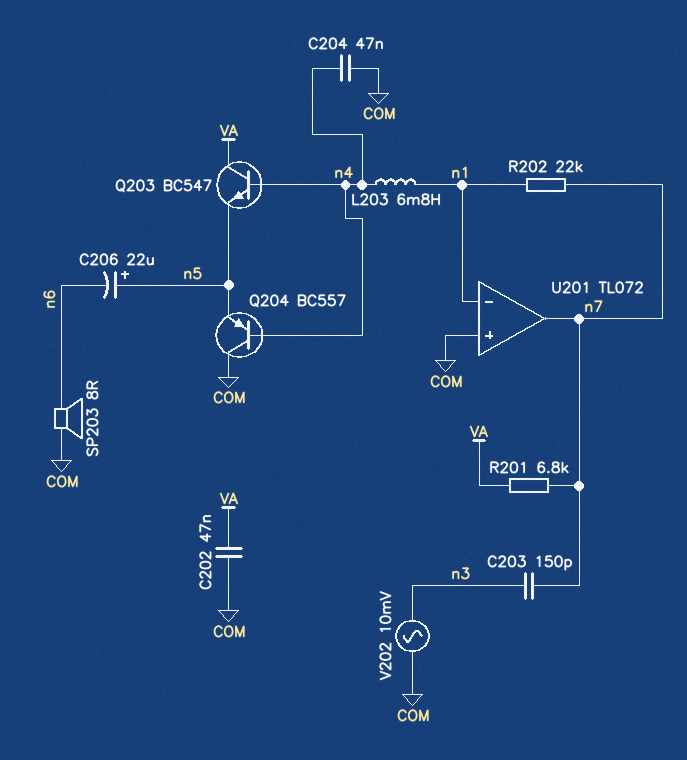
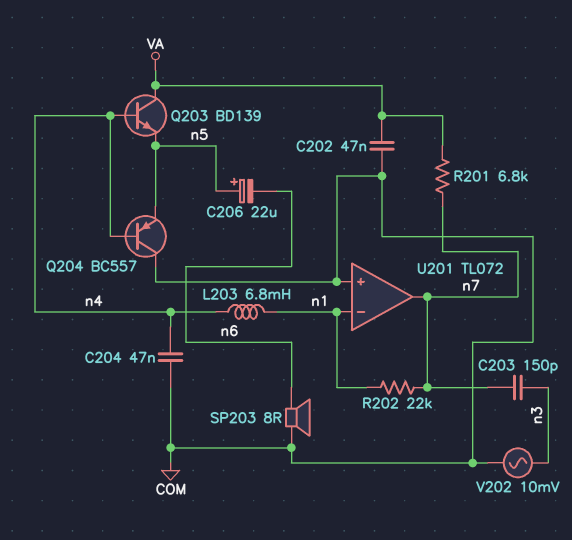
Q203: NPN BC547 (B n4, C VA, E n5) -> NPN BD139 (B n4, C VA, E n5)

